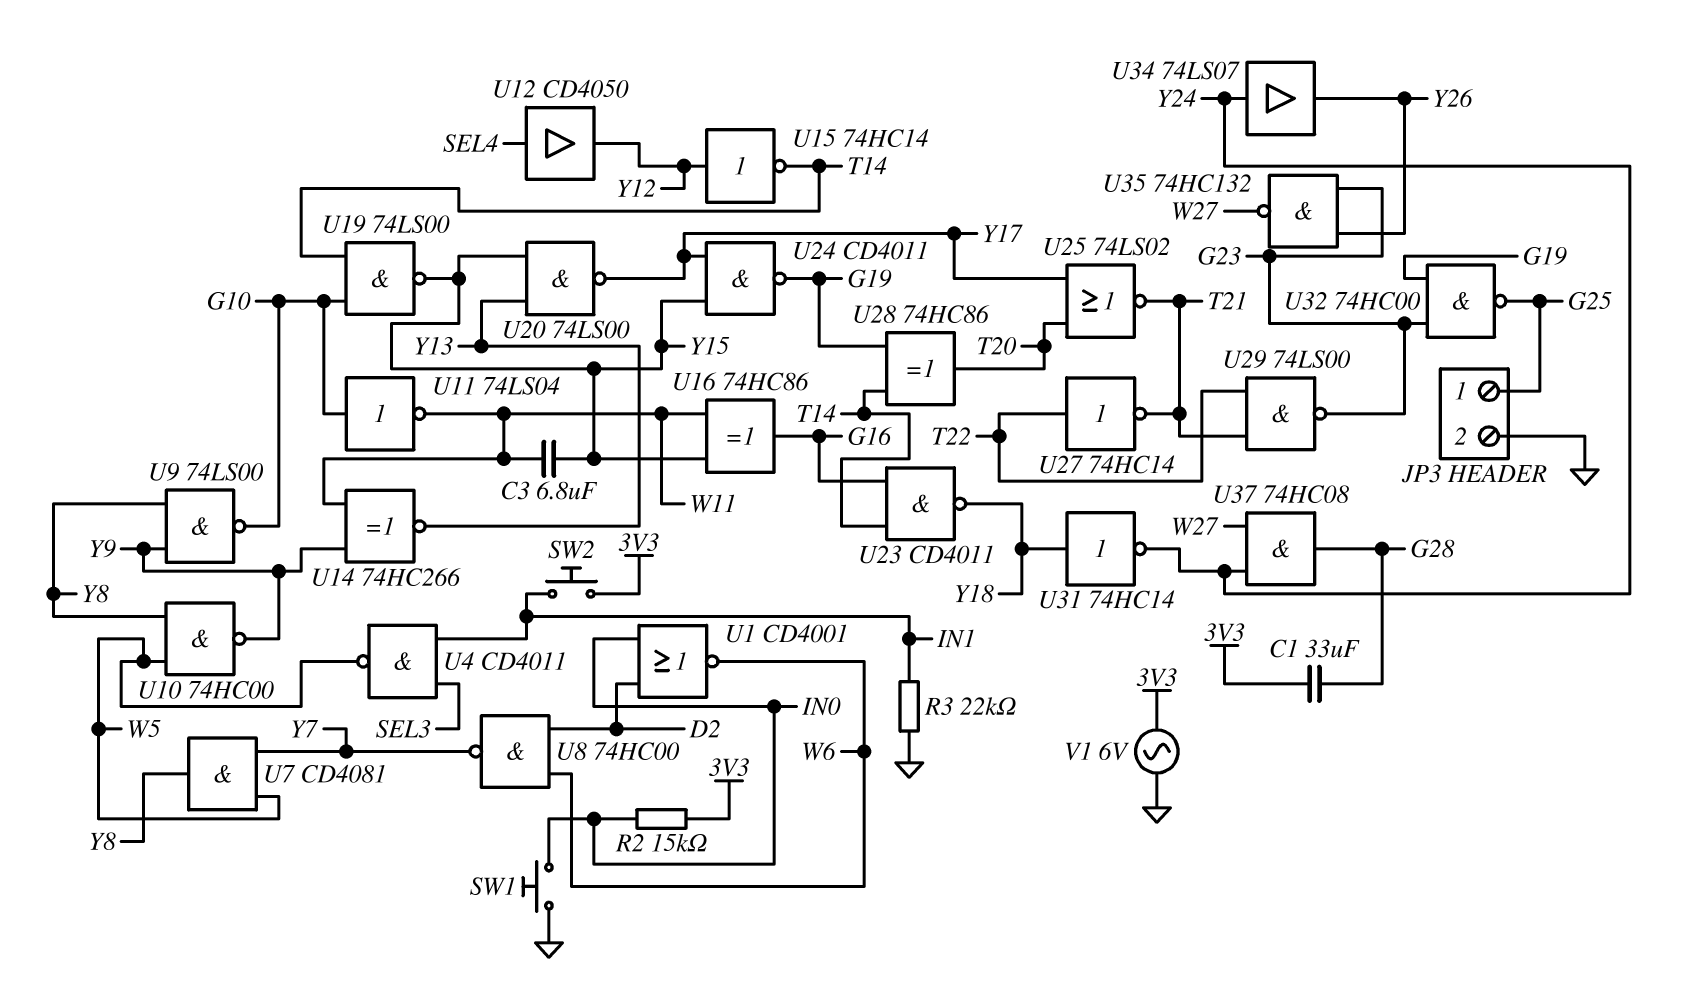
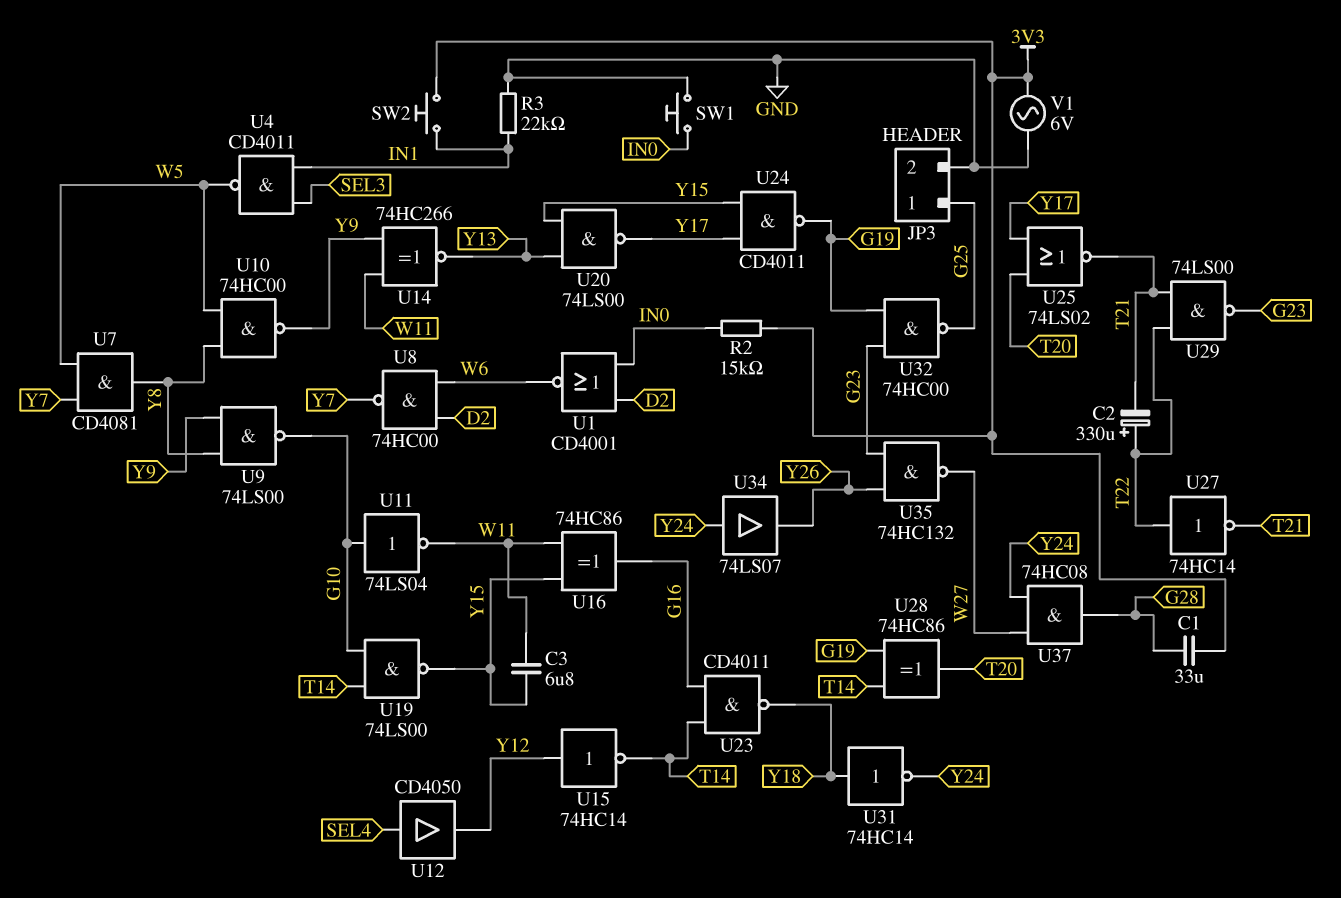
C2: none -> 330uF (plus T22, minus T21)

